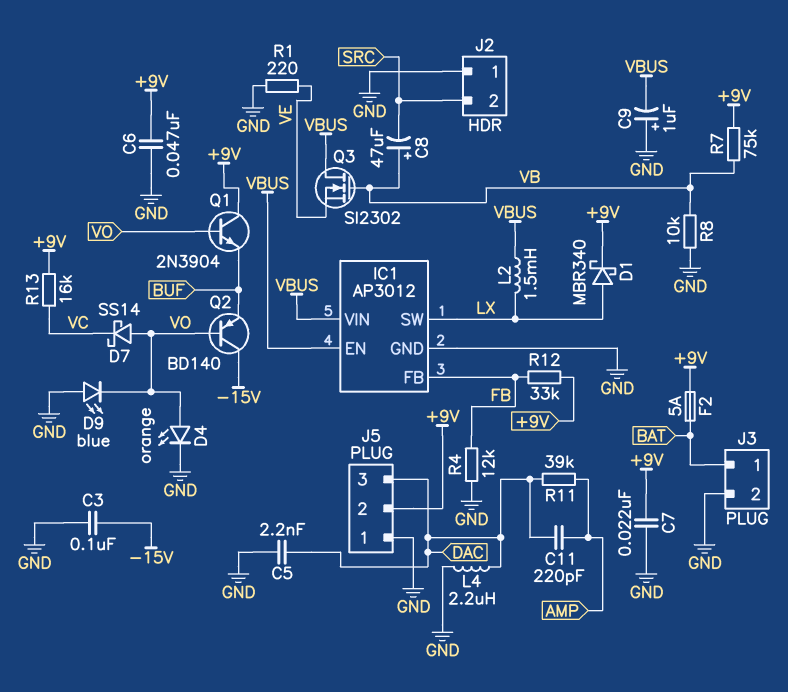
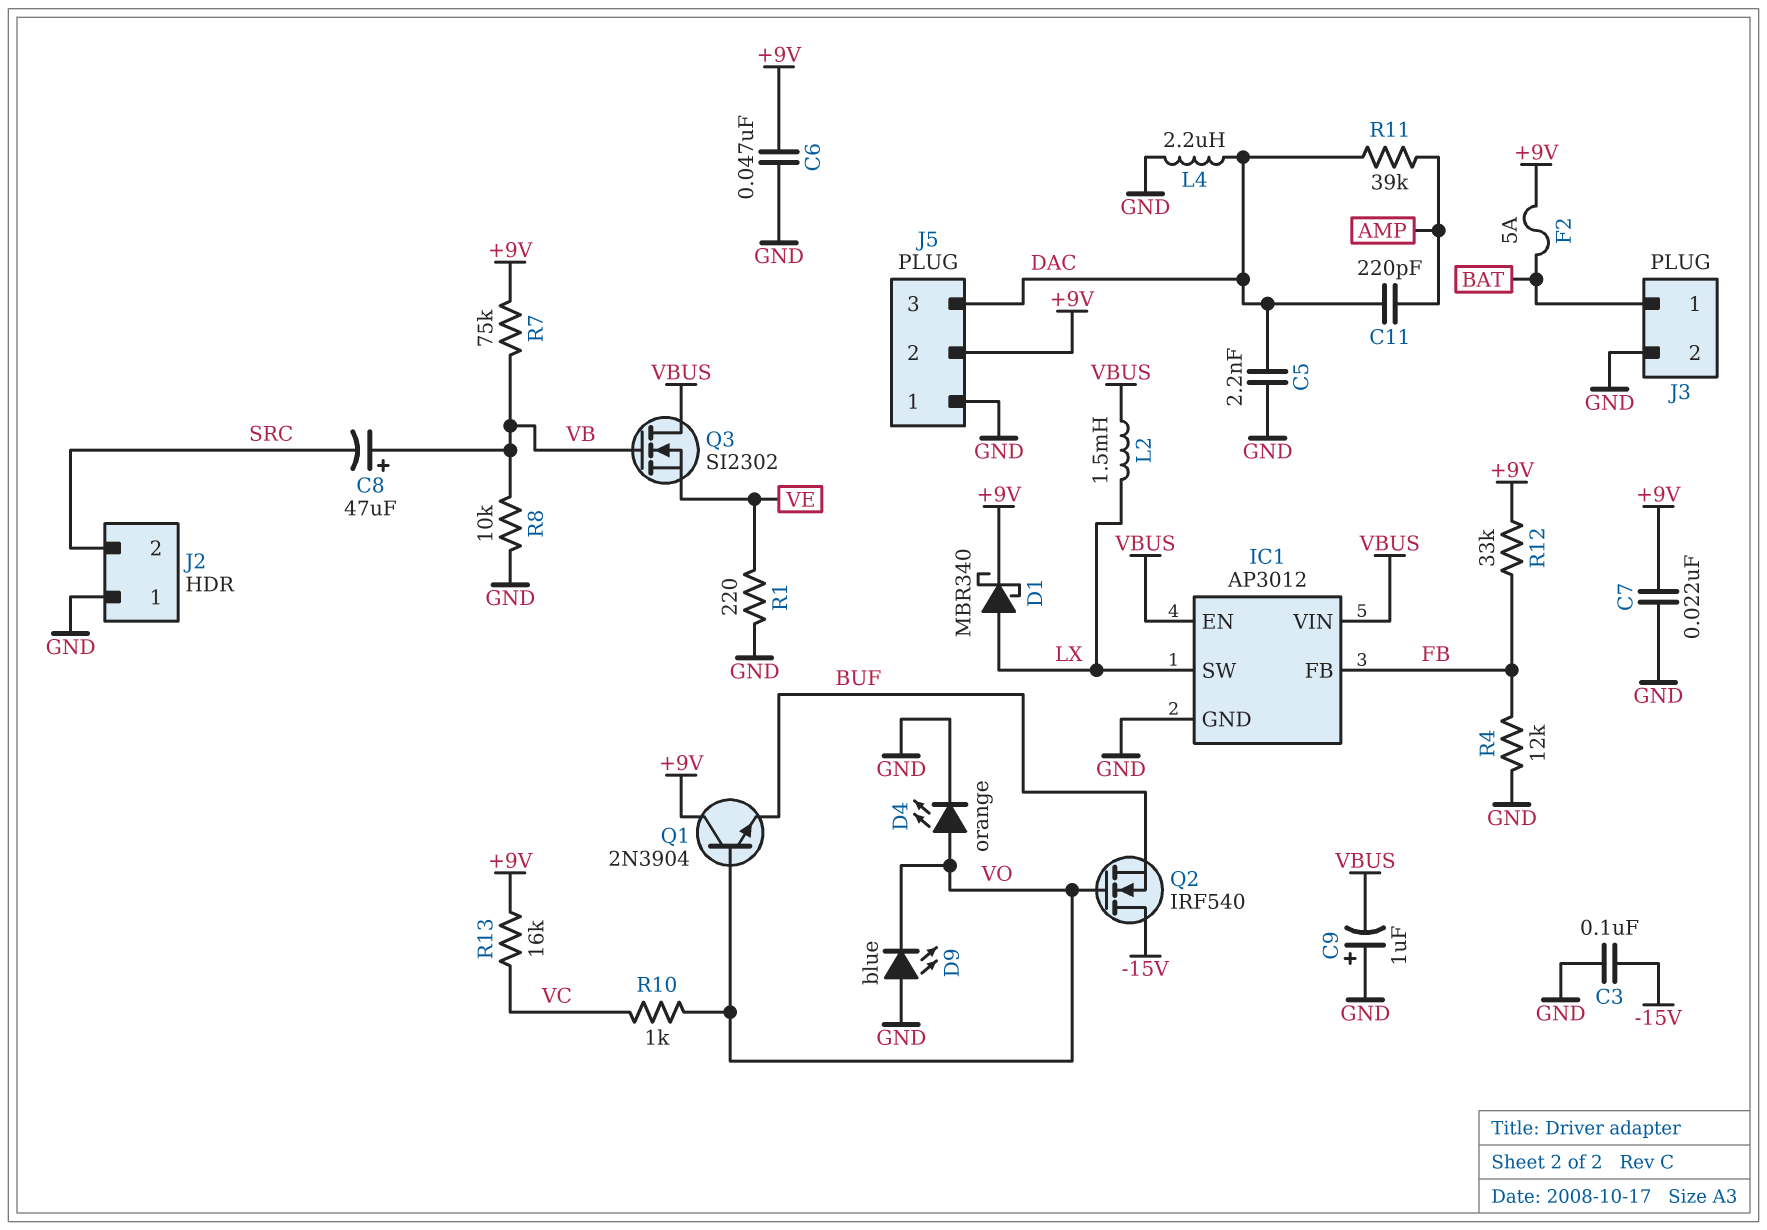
D7: schottky SS14 (A VO, K VC) -> none
Q2: PNP BD140 (B VO, C -15V, E BUF) -> NMOS IRF540 (G VO, D -15V, S BUF)
R10: none -> 1k (VC, VO)

